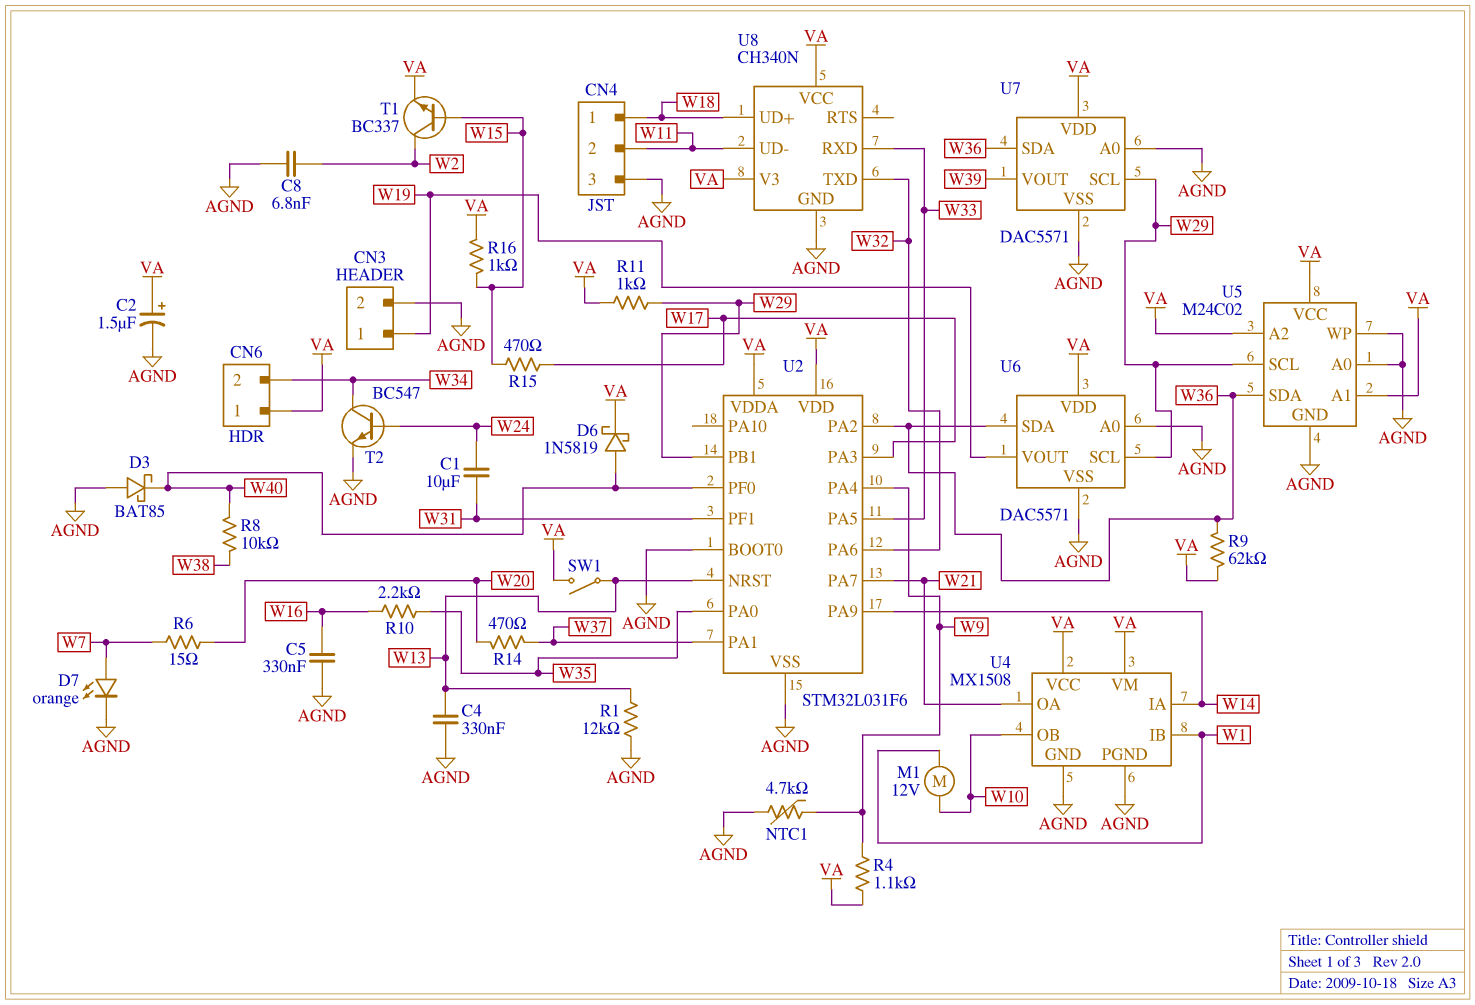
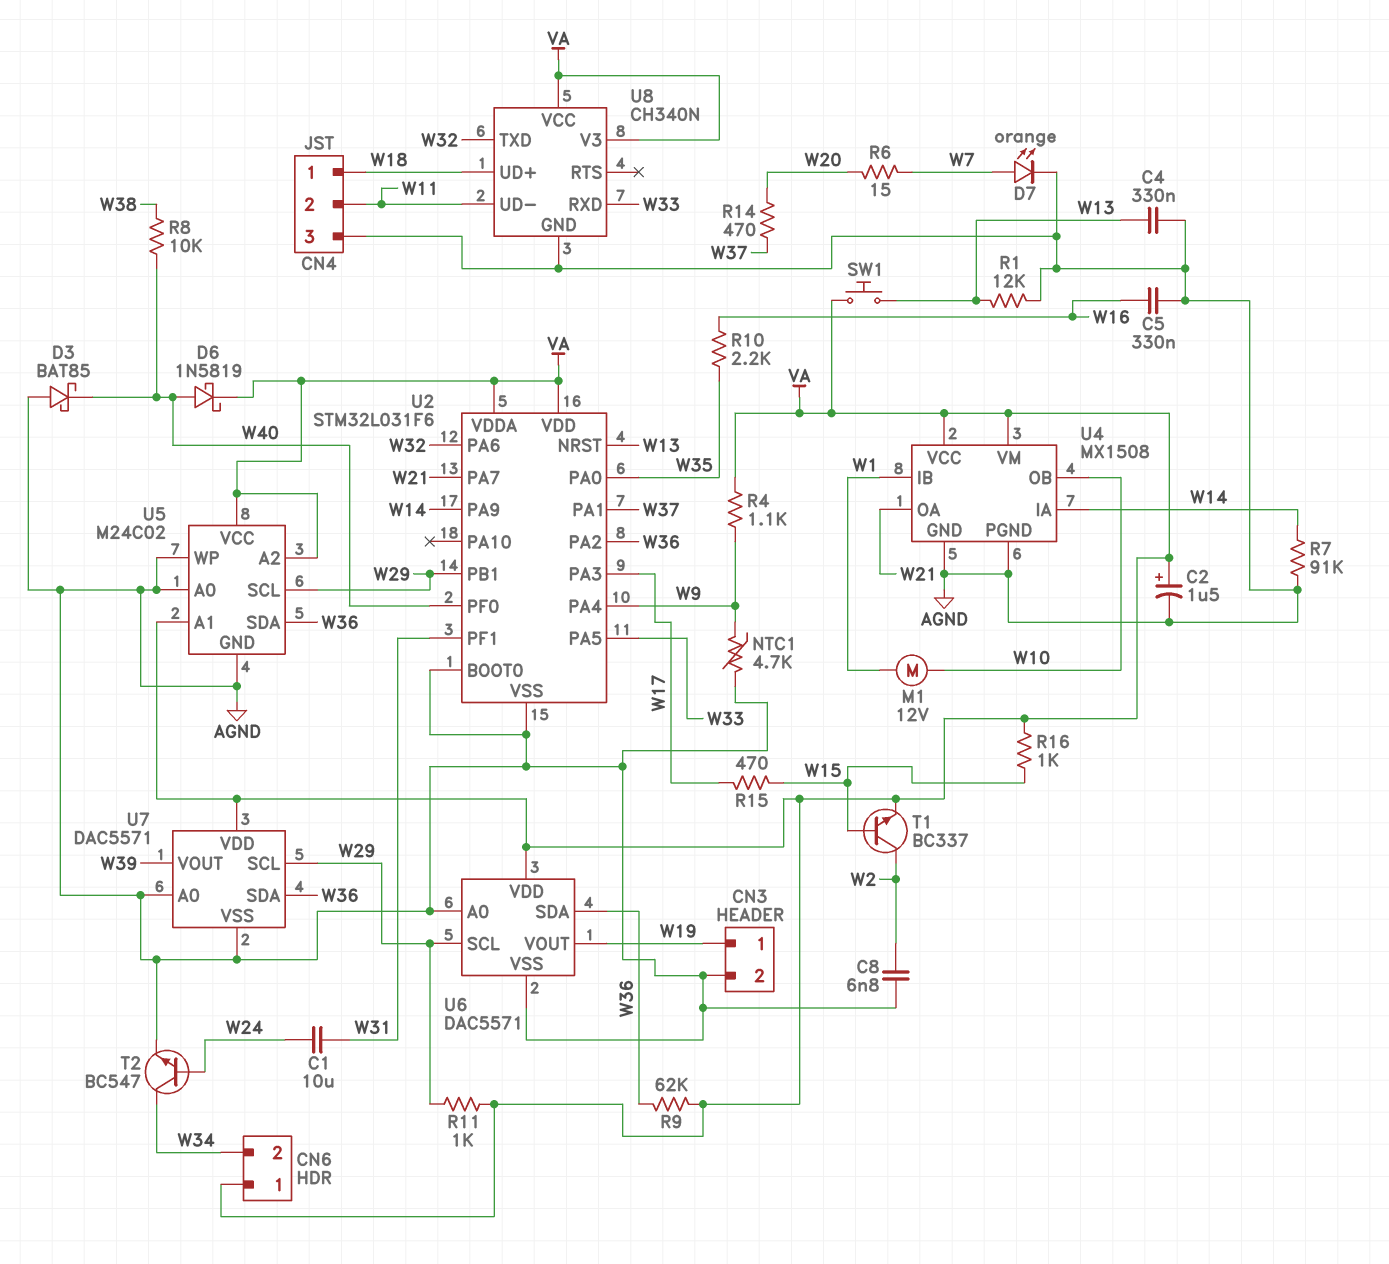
R7: none -> 91k (AGND, W14)
SW1: switch (VA, W13) -> button (VA, W13)

